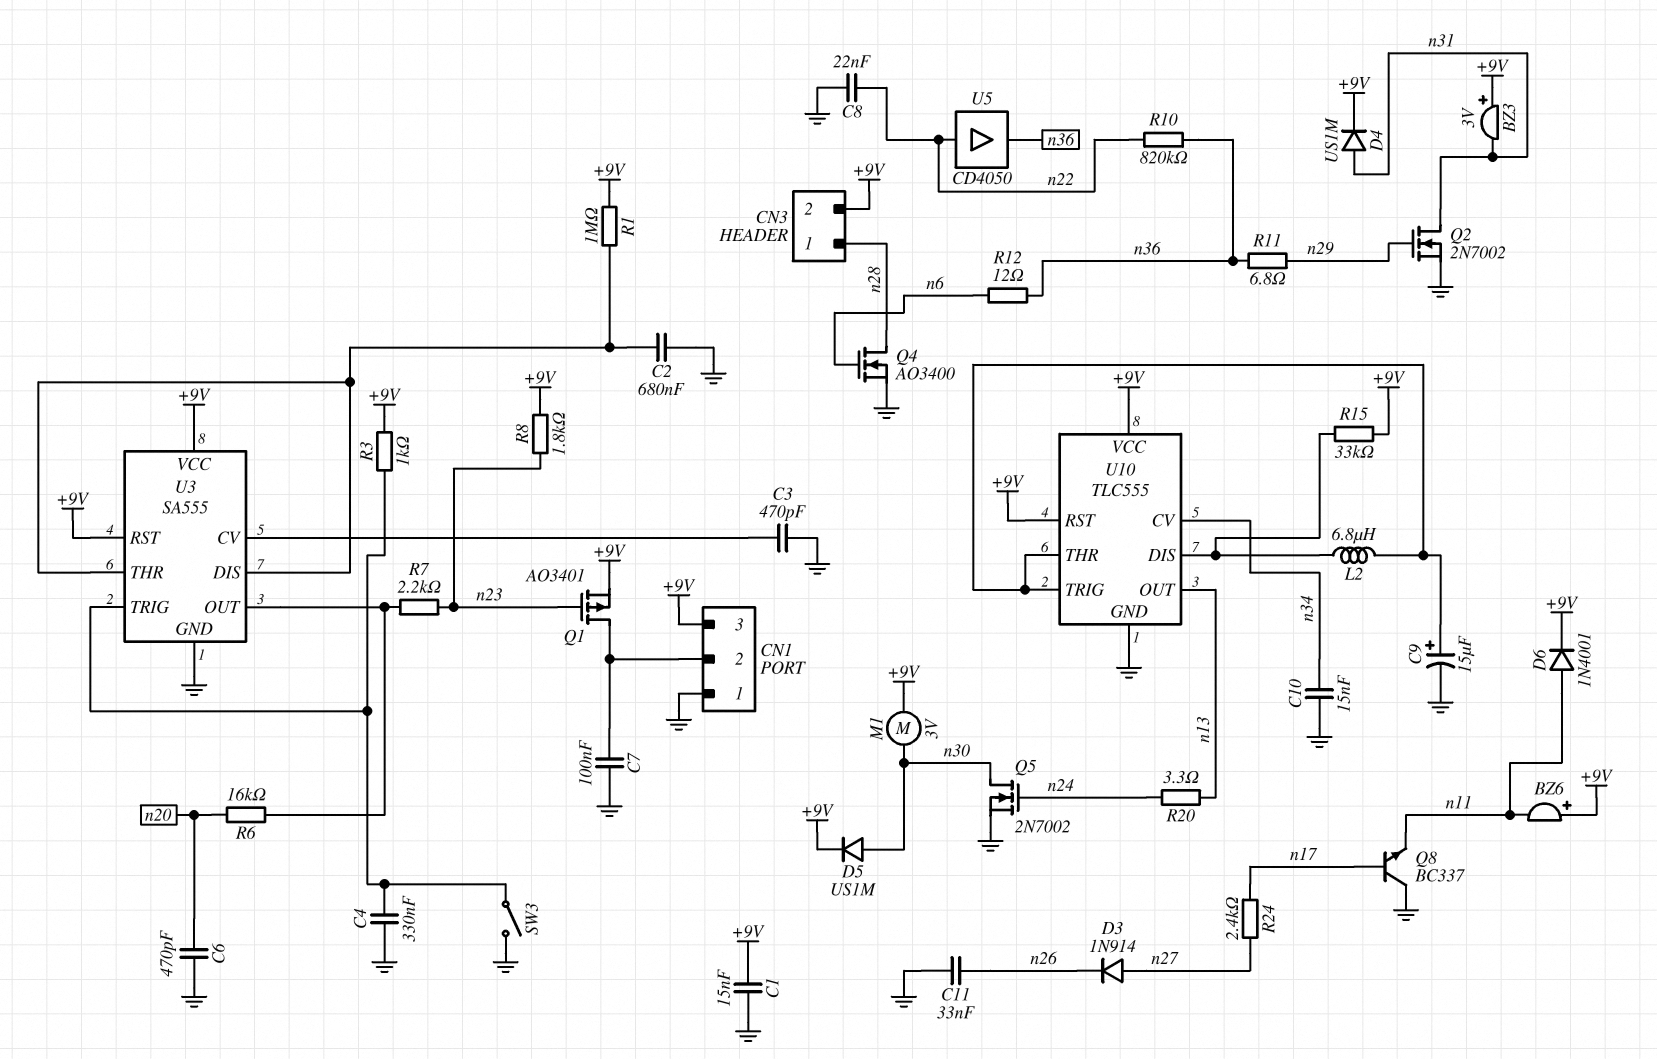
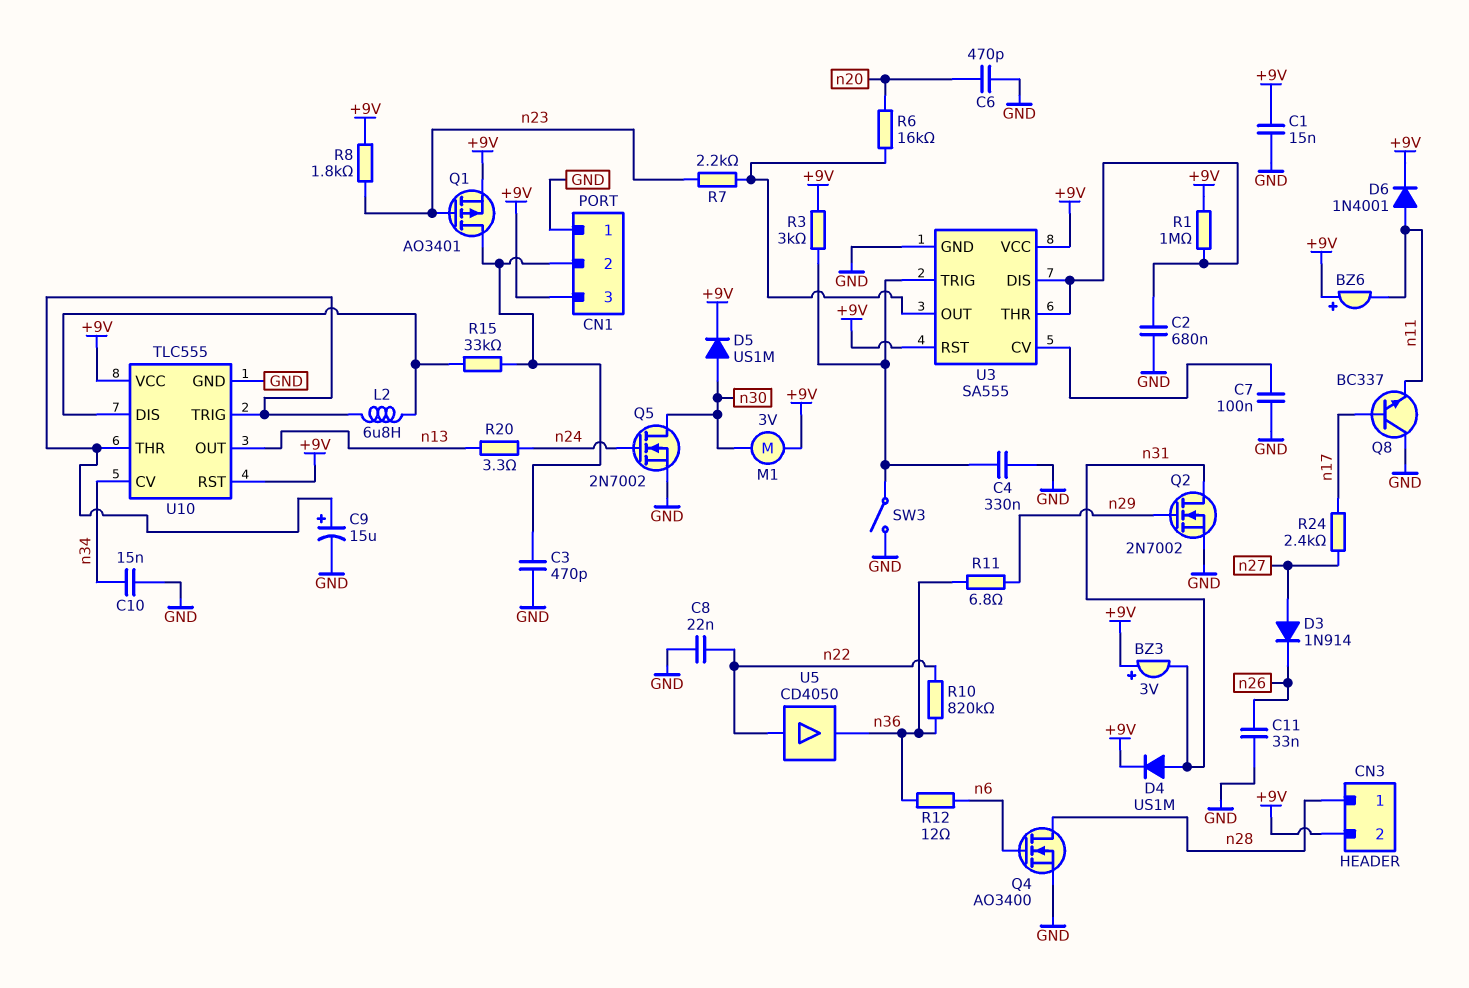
C3: 470pF (GND, U3/CV) -> 470pF (CN1/2, GND)
C7: 100nF (CN1/2, GND) -> 100nF (GND, U3/CV)
R3: 1k (+9V, U3/TRIG) -> 3k (+9V, U3/TRIG)
R15: 33k (+9V, U10/DIS) -> 33k (CN1/2, U10/DIS)

